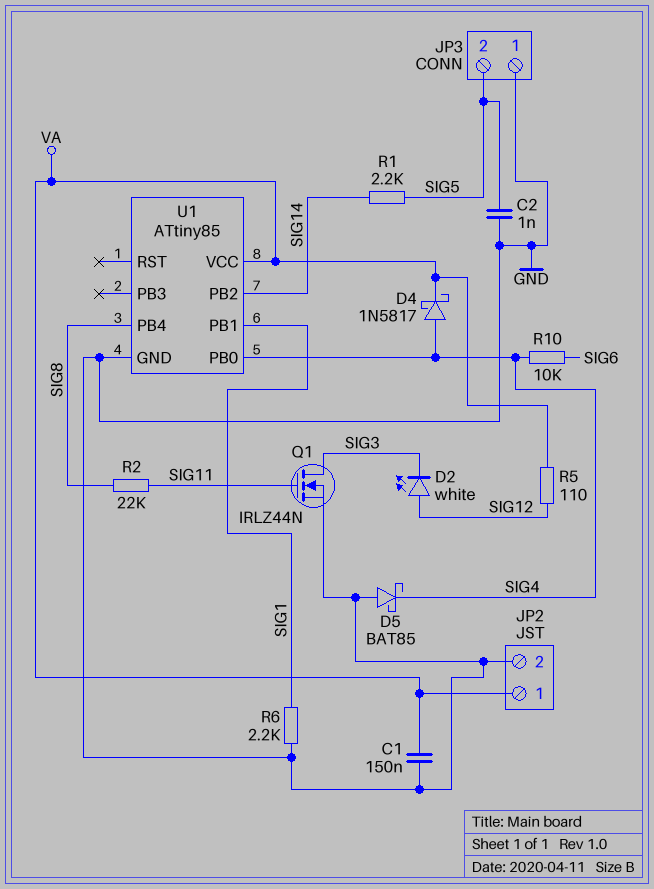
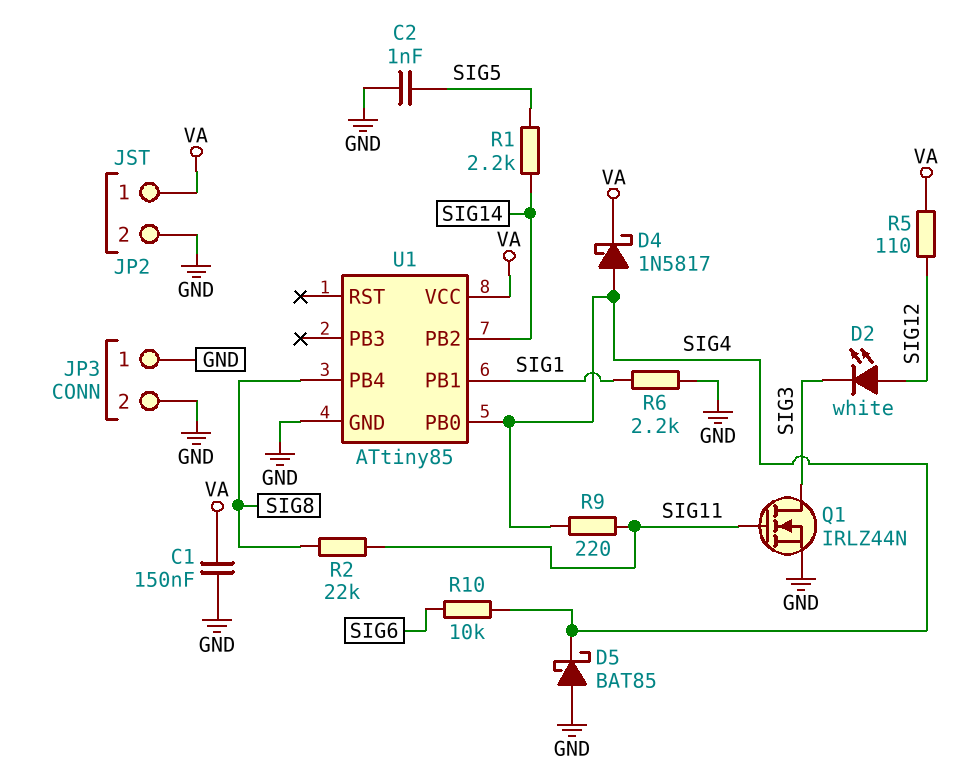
JP3 pin 2: SIG5 -> GND
R9: none -> 220 (SIG4, SIG11)

